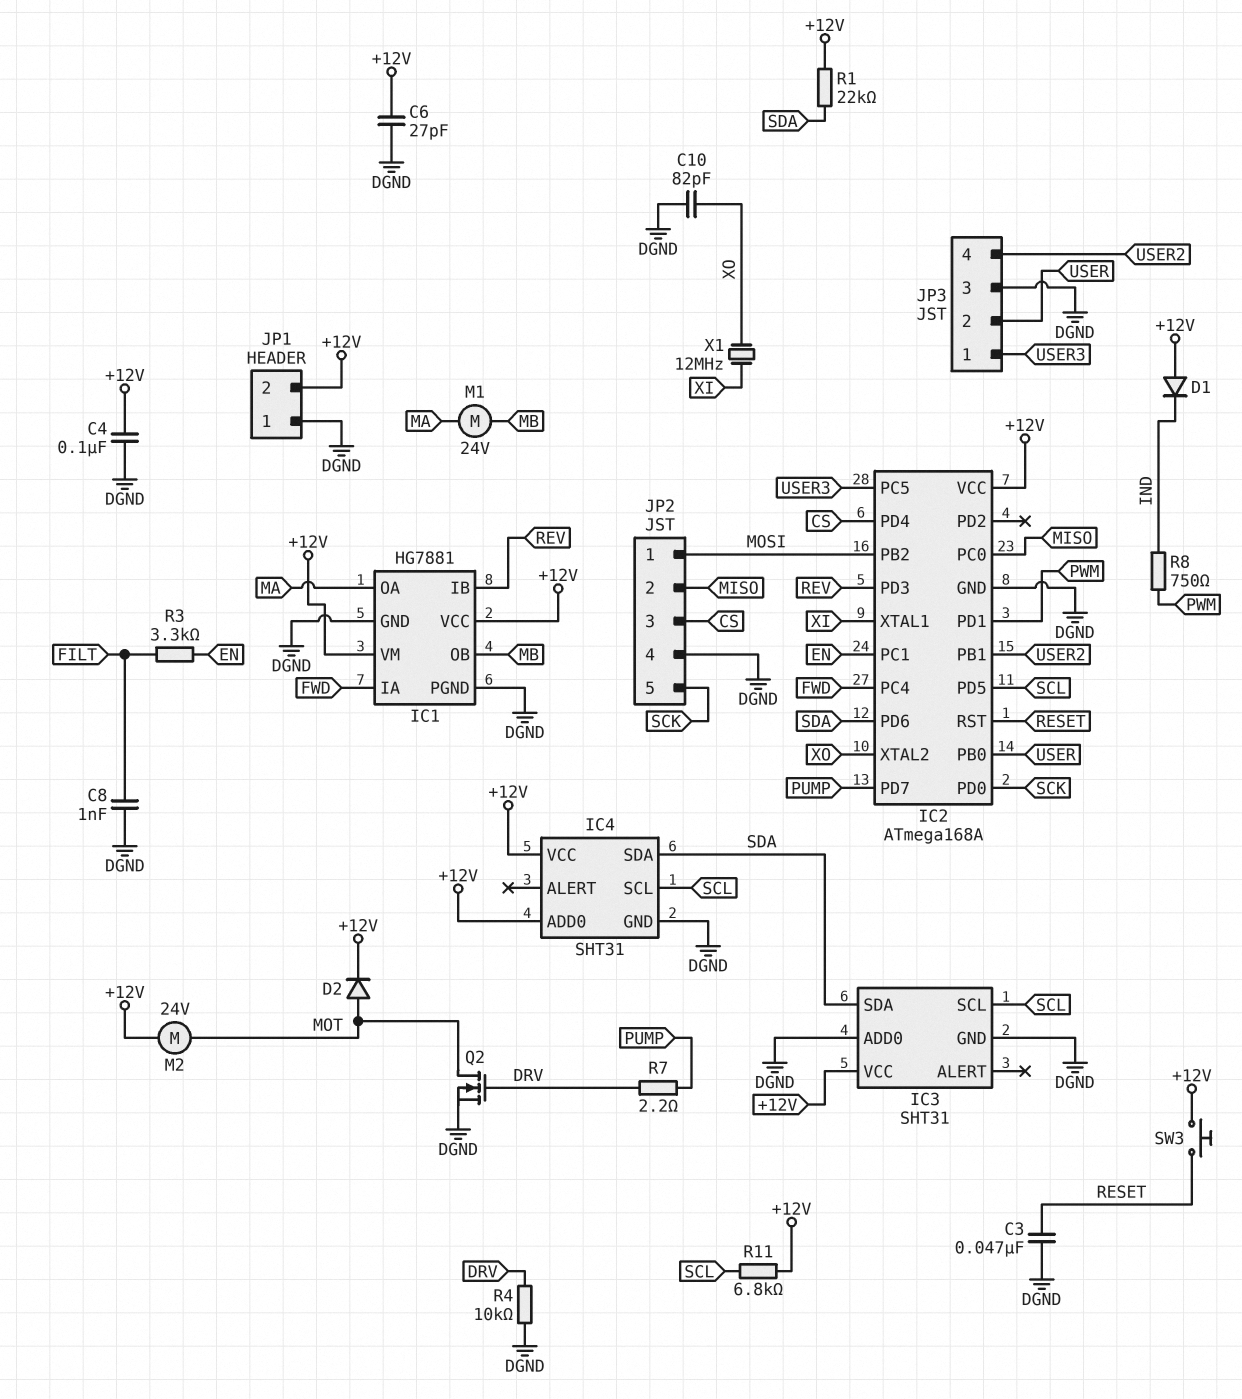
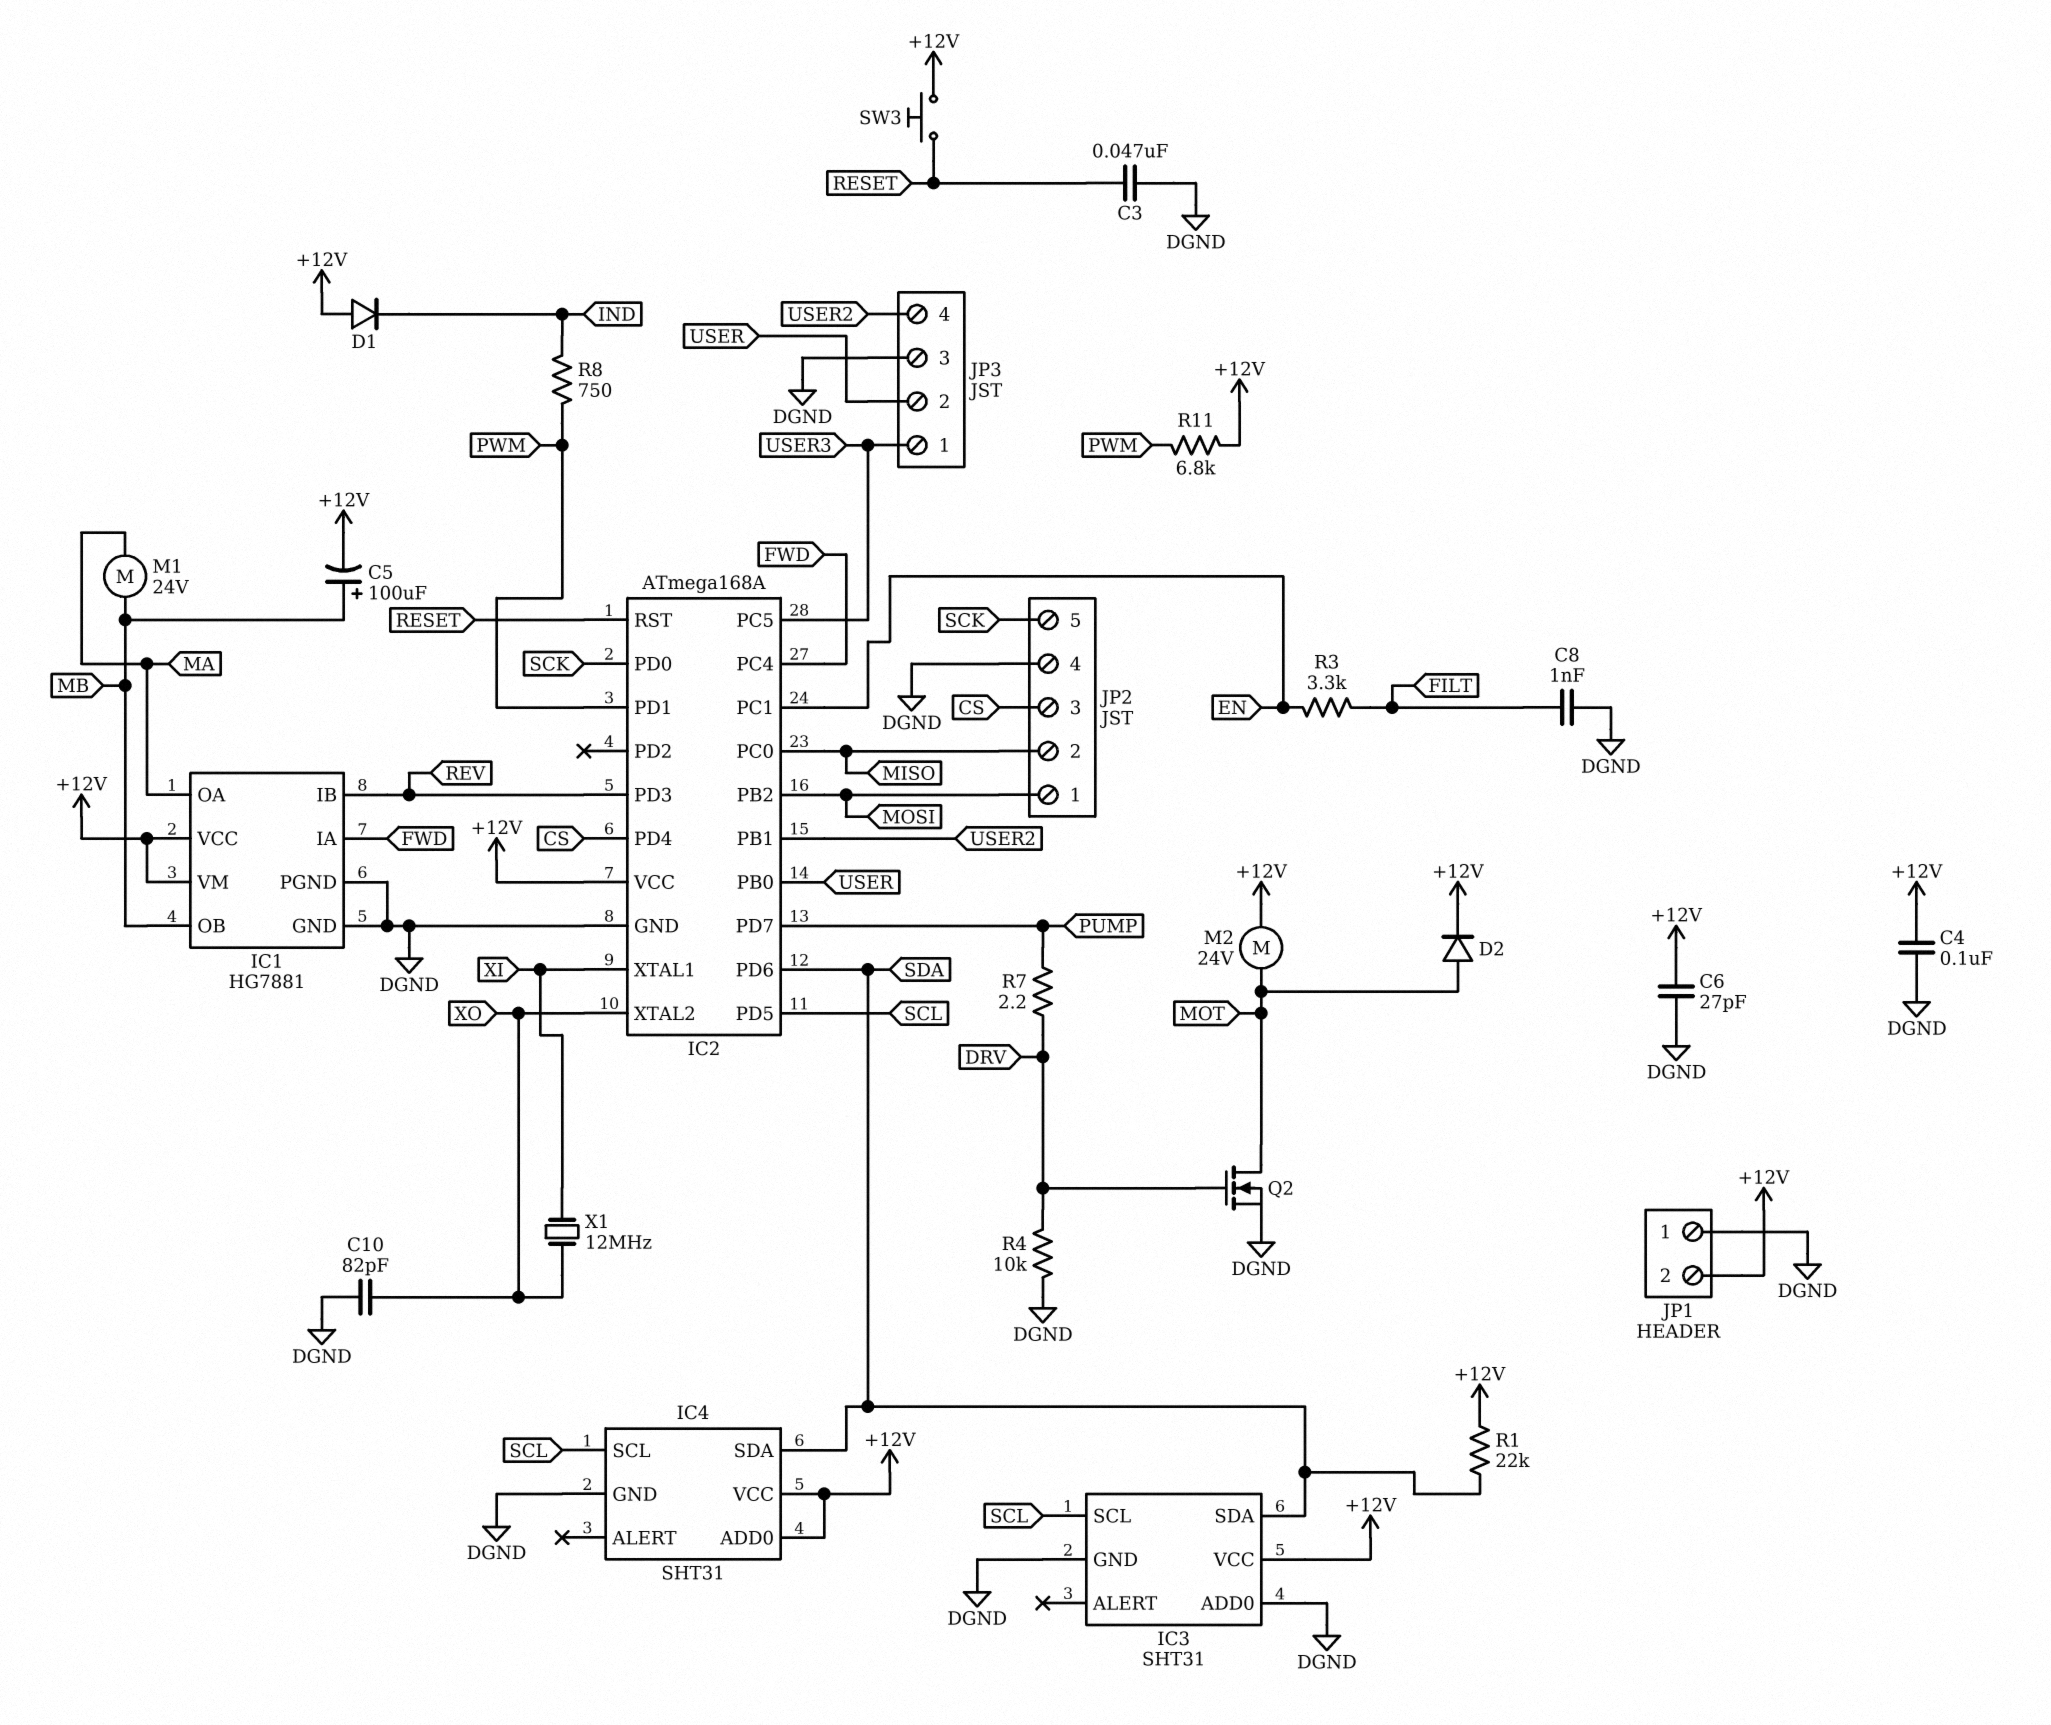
C5: none -> 100uF (plus MB, minus +12V)
R11: 6.8k (+12V, SCL) -> 6.8k (+12V, PWM)

